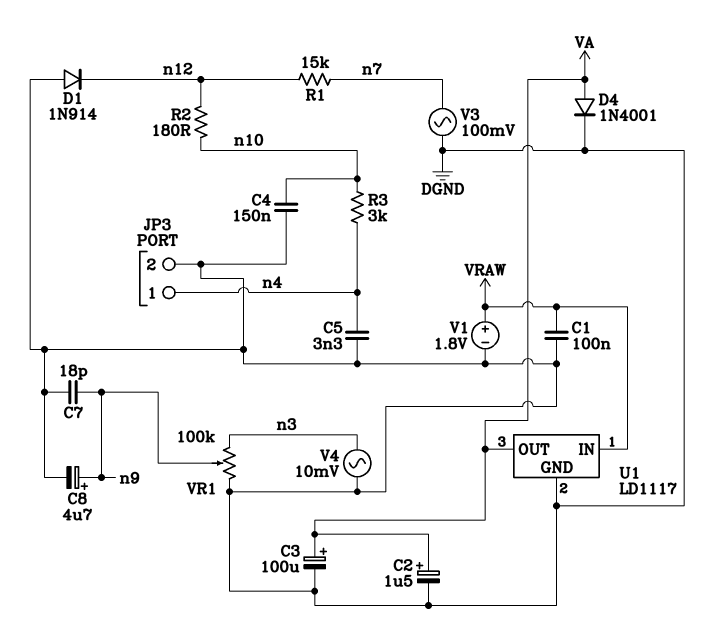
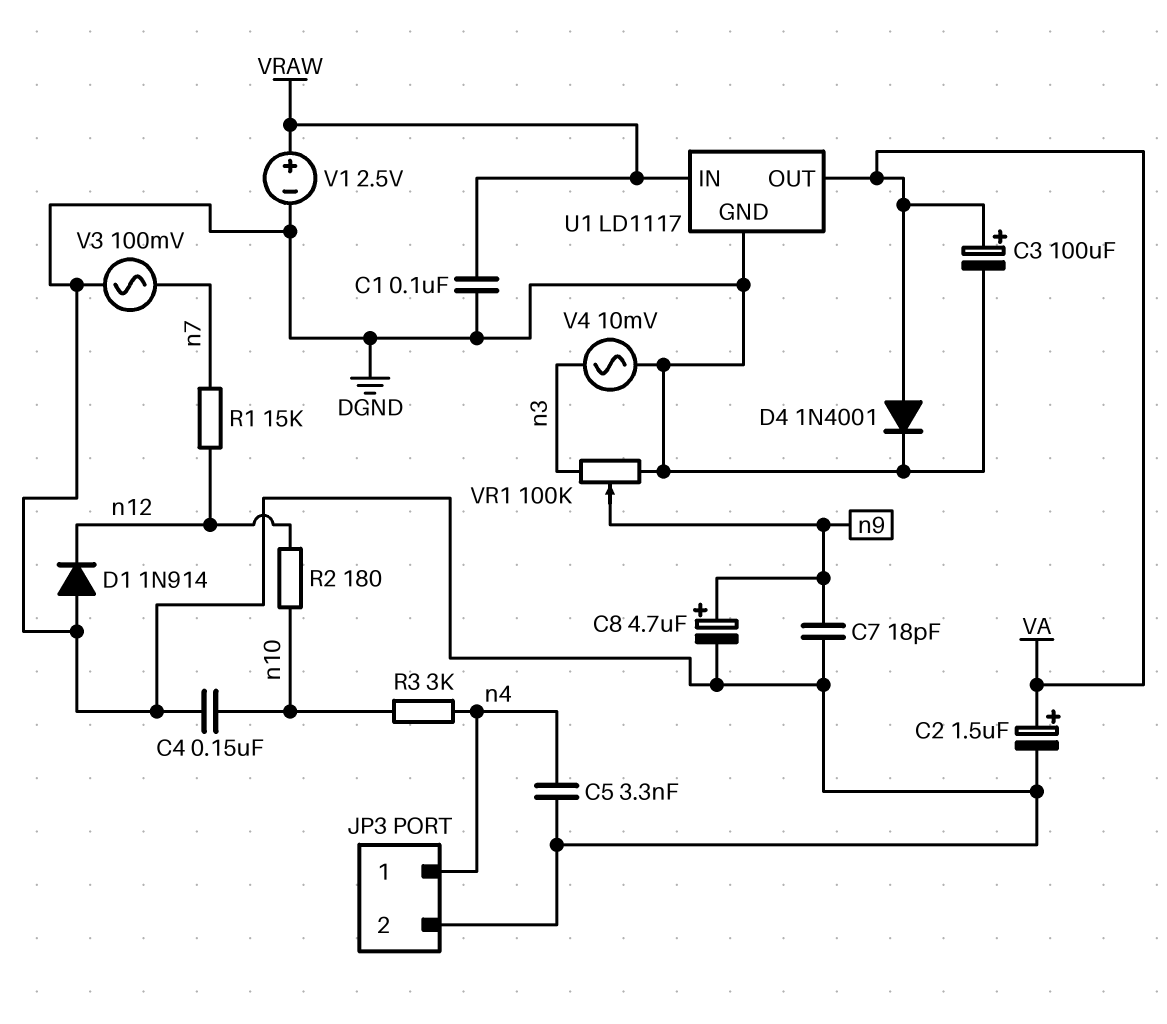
V1: 1.8V (plus VRAW, minus DGND) -> 2.5V (plus VRAW, minus DGND)

